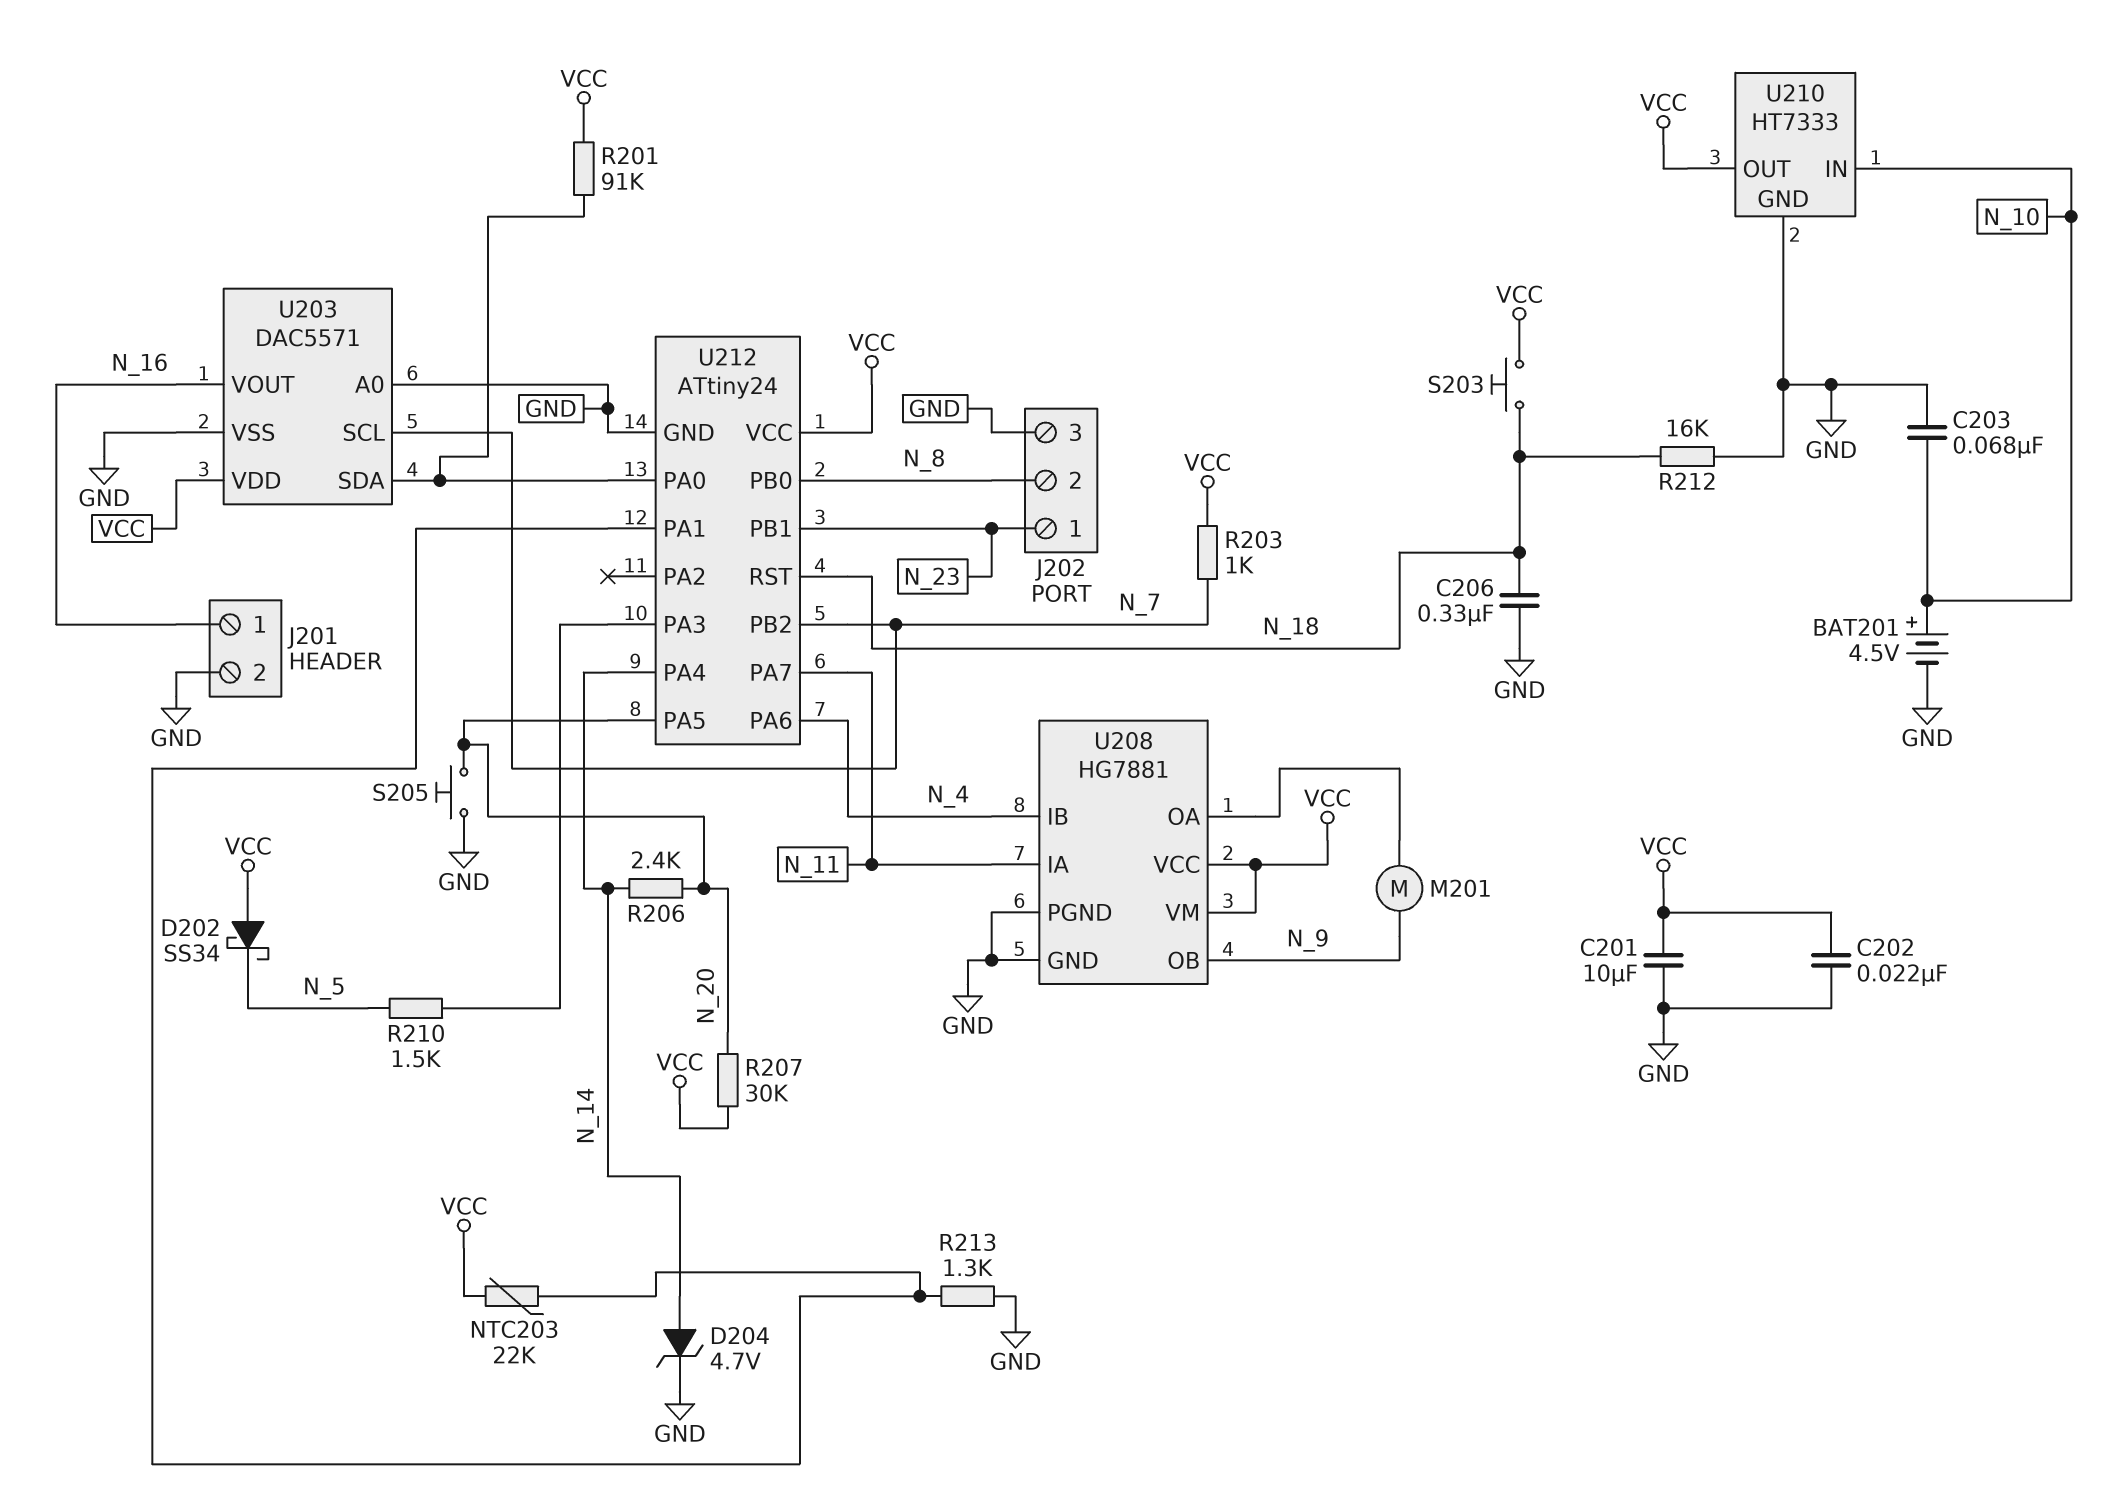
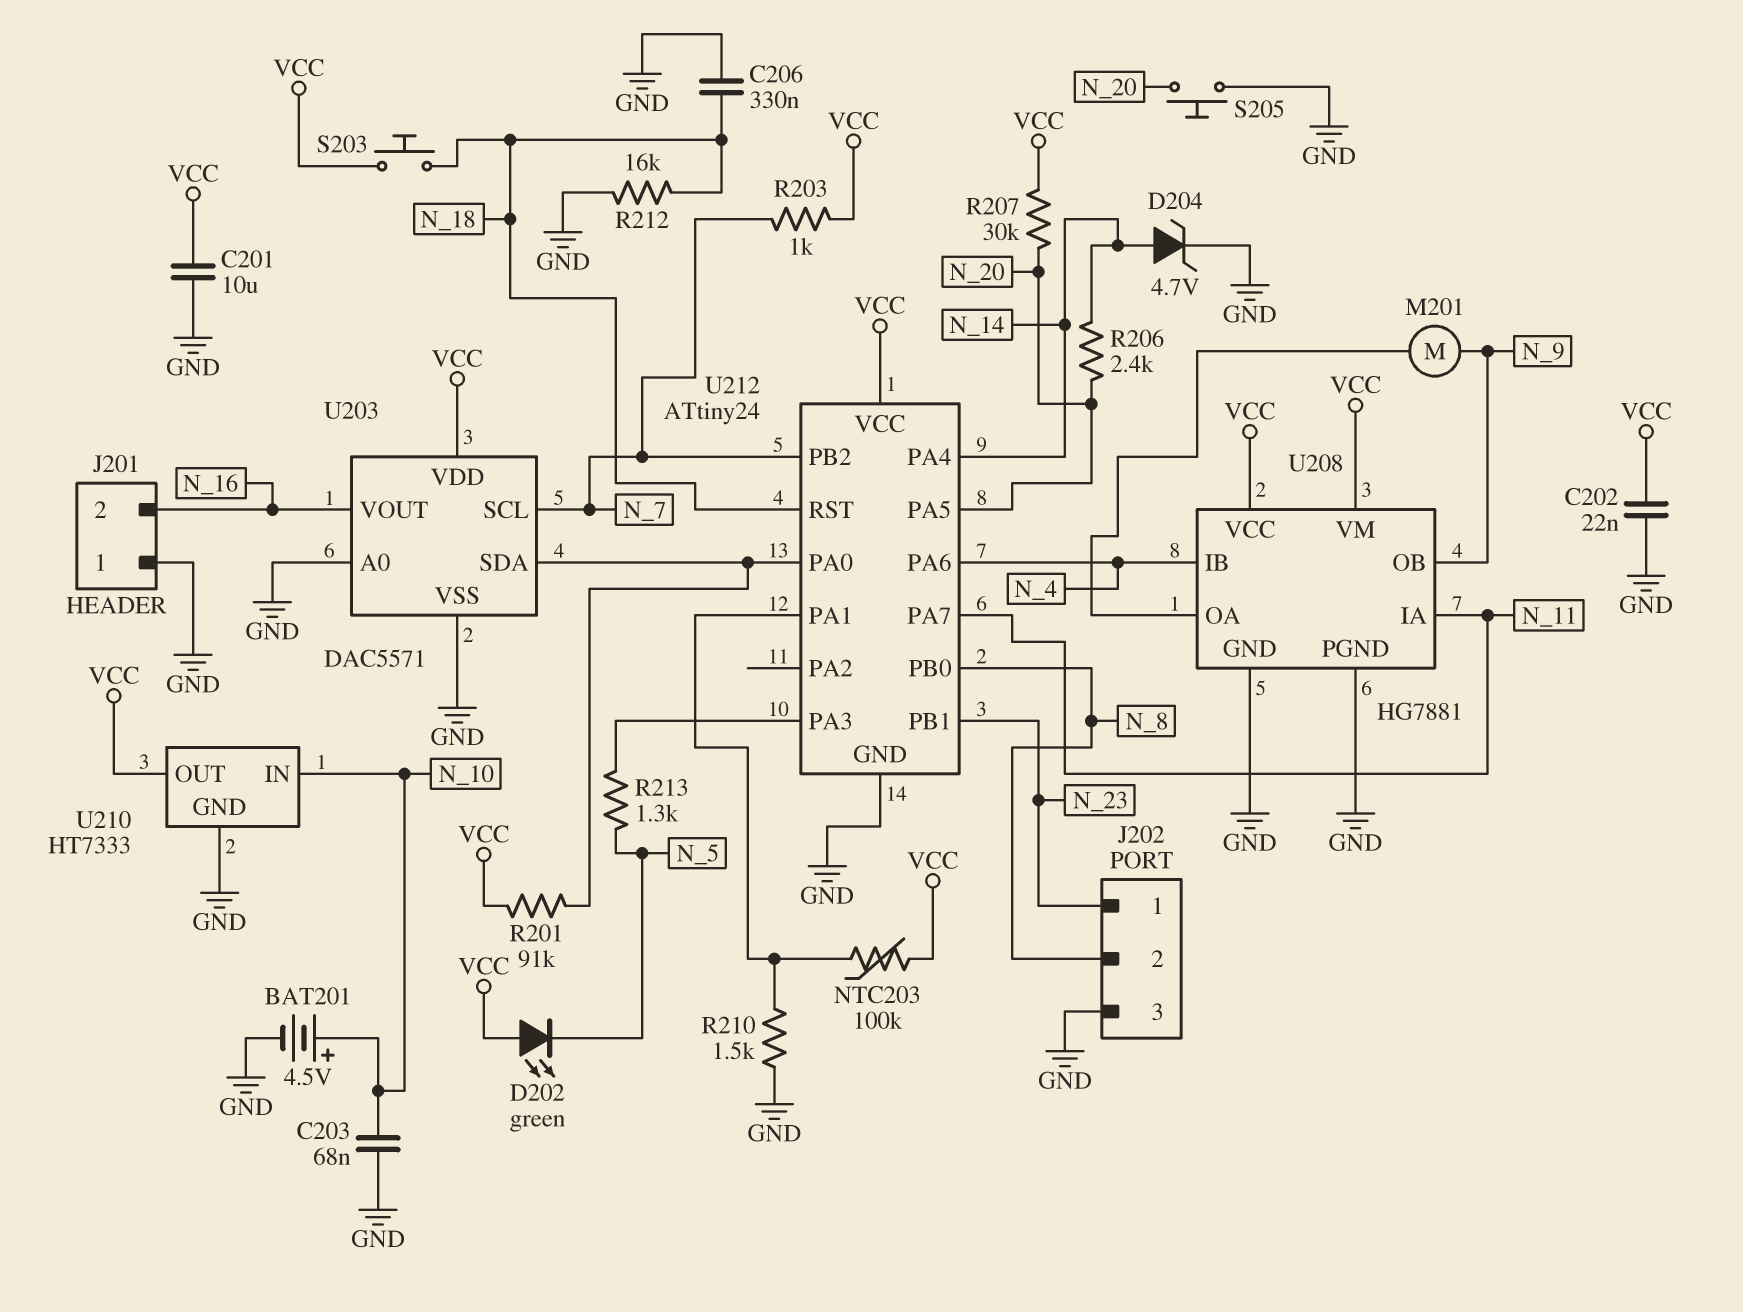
D202: schottky SS34 (A VCC, K N_5) -> LED green (A VCC, K N_5)
J201 pin 1: N_16 -> GND
J201 pin 2: GND -> N_16
NTC203: 22k (U212/PA1, VCC) -> 100k (U212/PA1, VCC)
R210: 1.5k (N_5, U212/PA3) -> 1.5k (GND, U212/PA1)
R213: 1.3k (GND, U212/PA1) -> 1.3k (N_5, U212/PA3)

